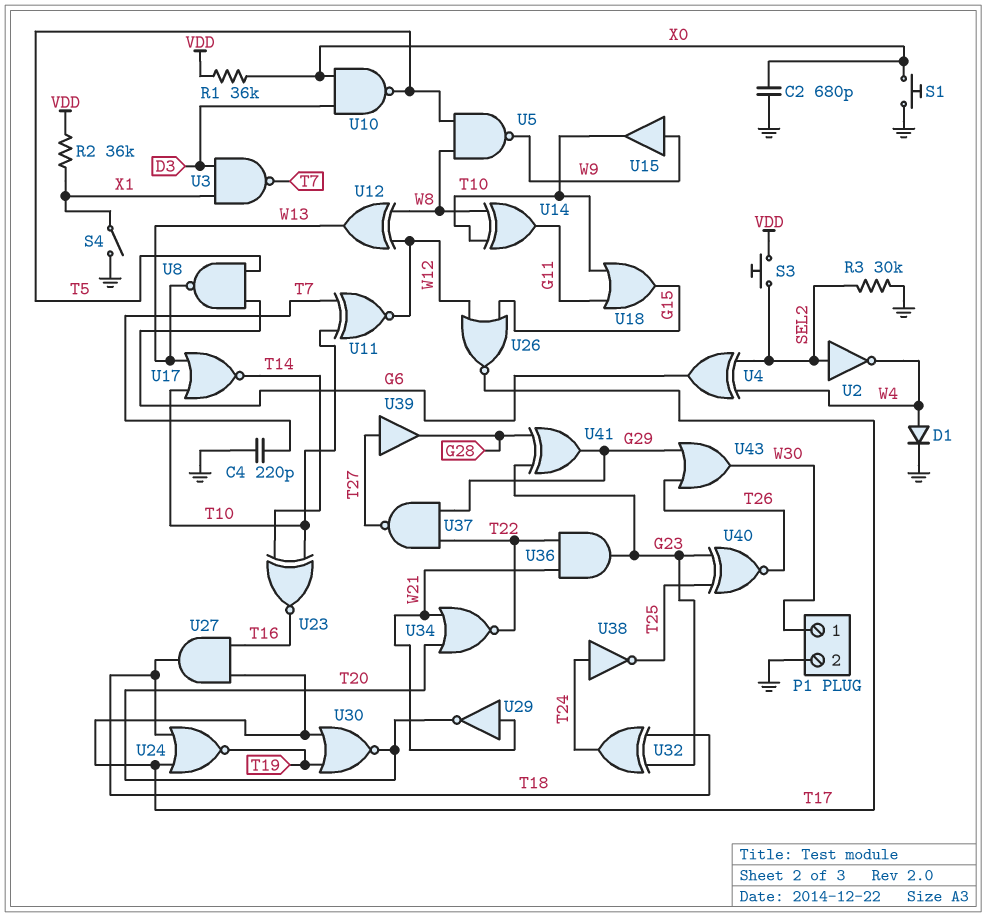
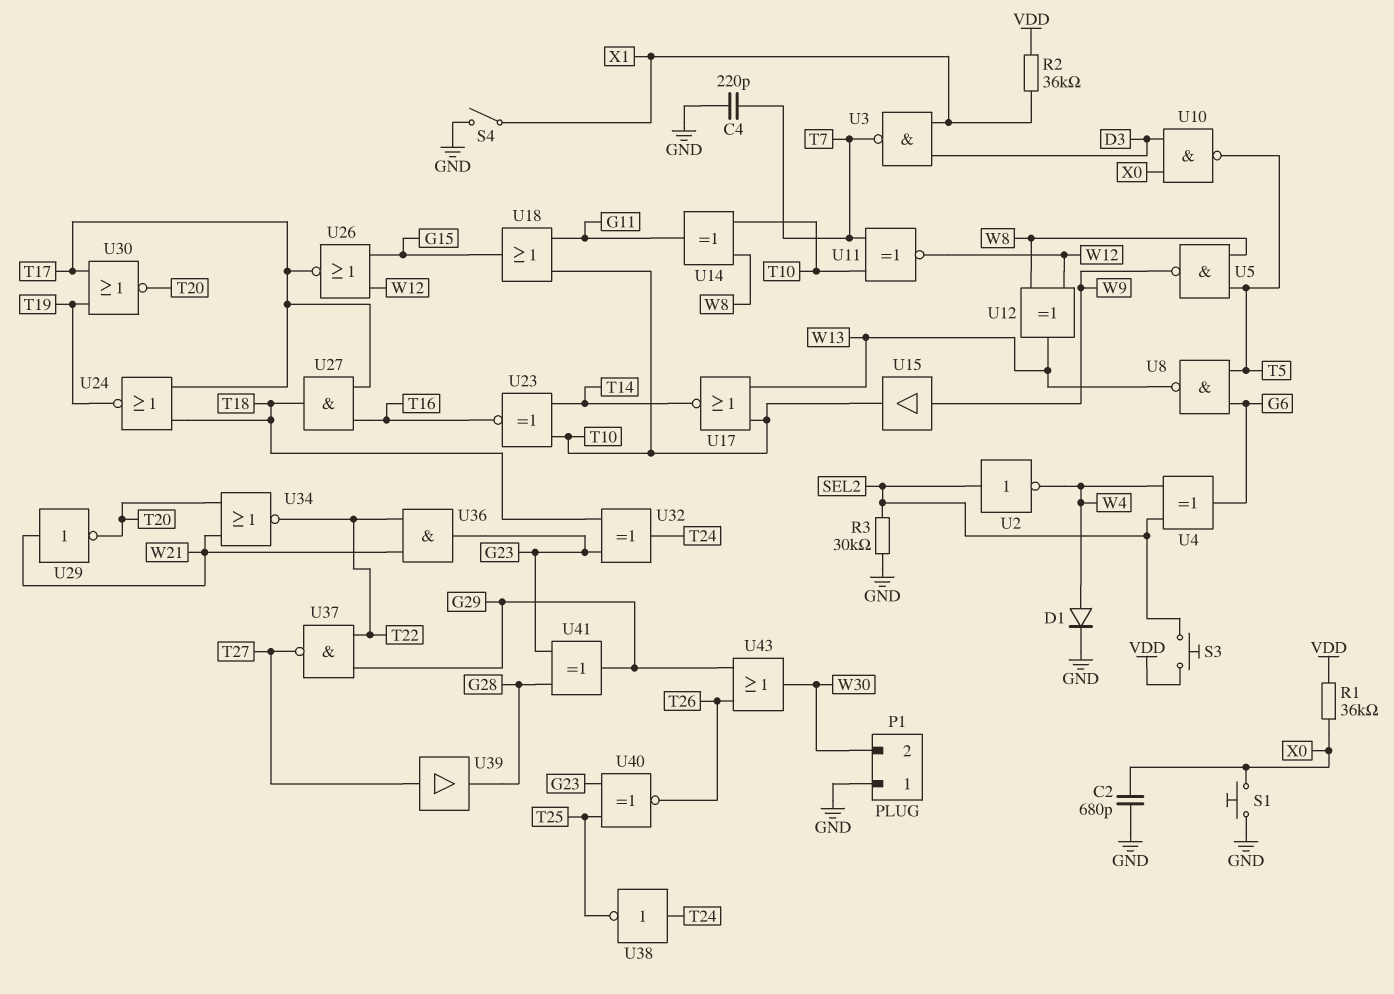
P1 pin 1: W30 -> GND
P1 pin 2: GND -> W30

